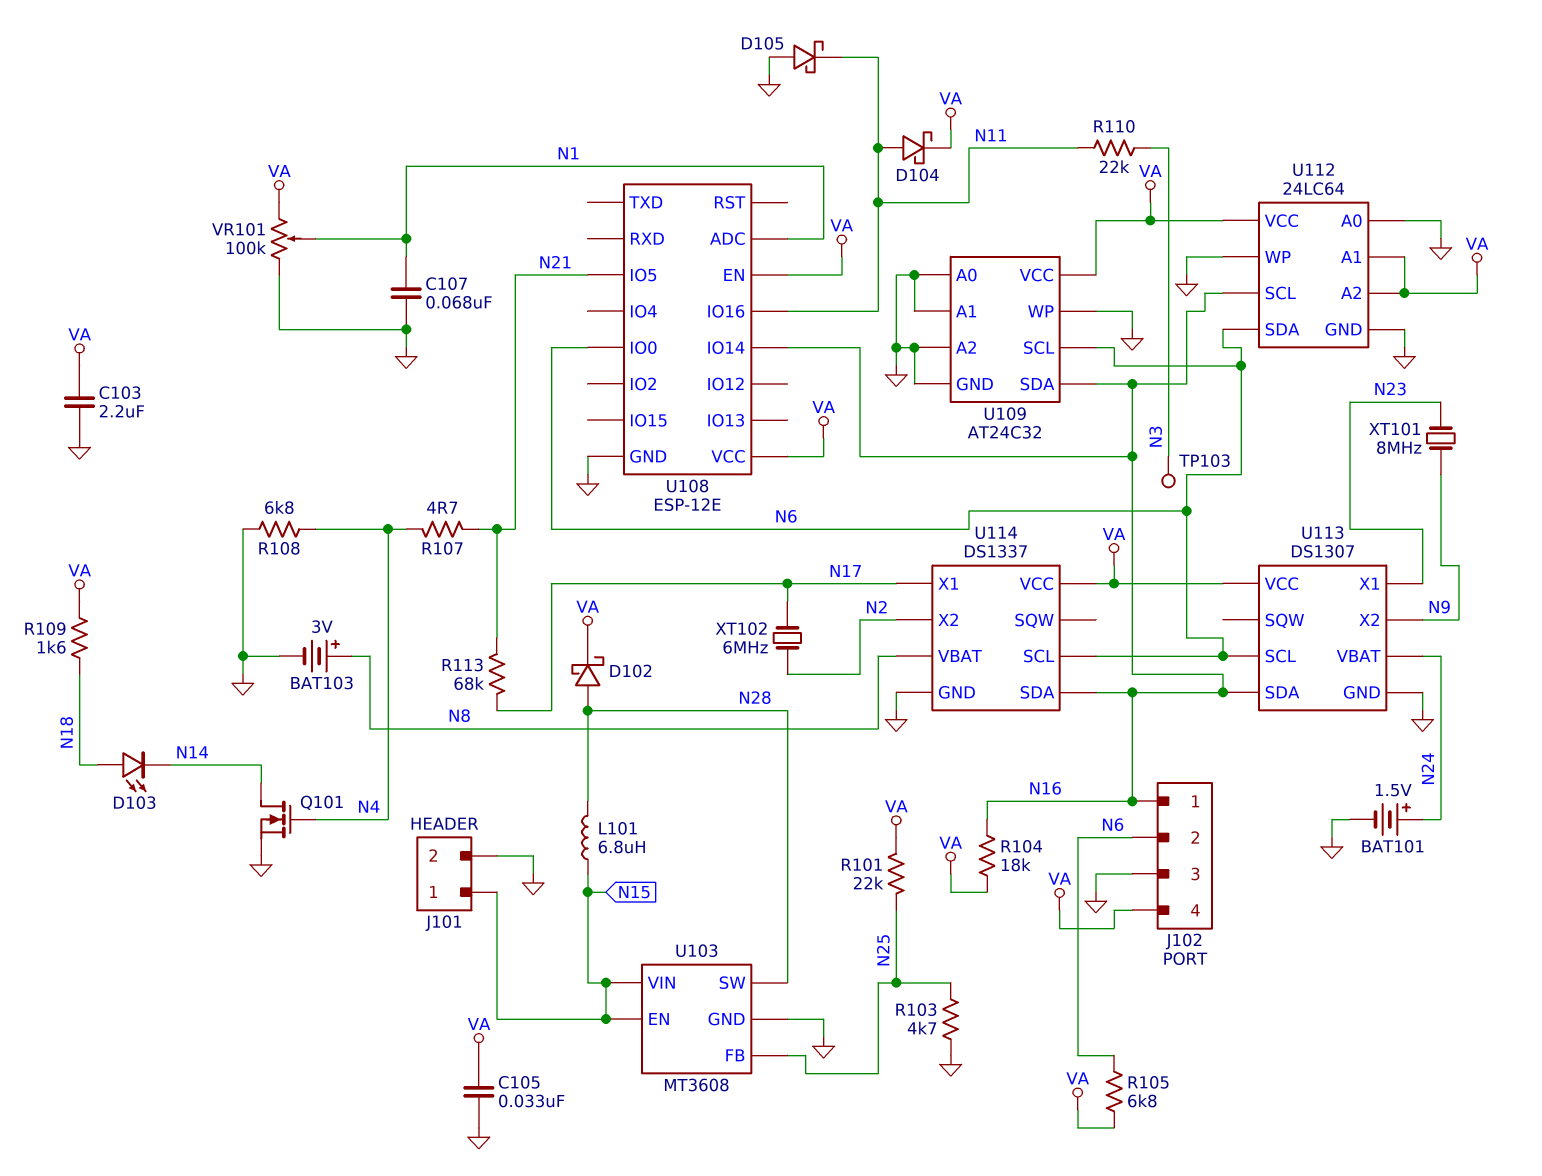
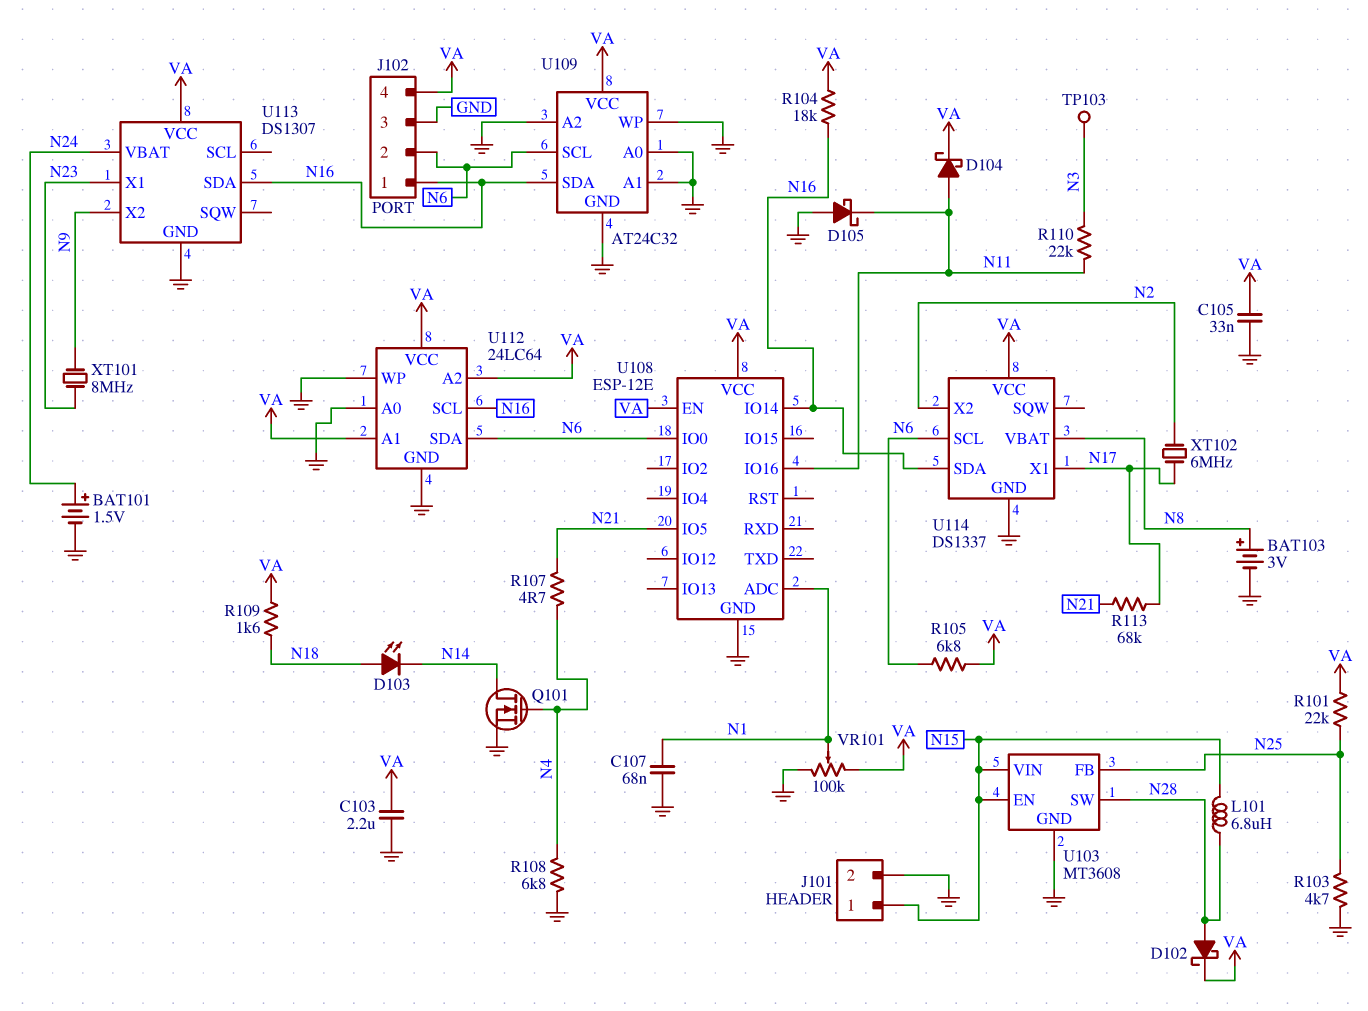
U113 pin SCL: N6 -> none

